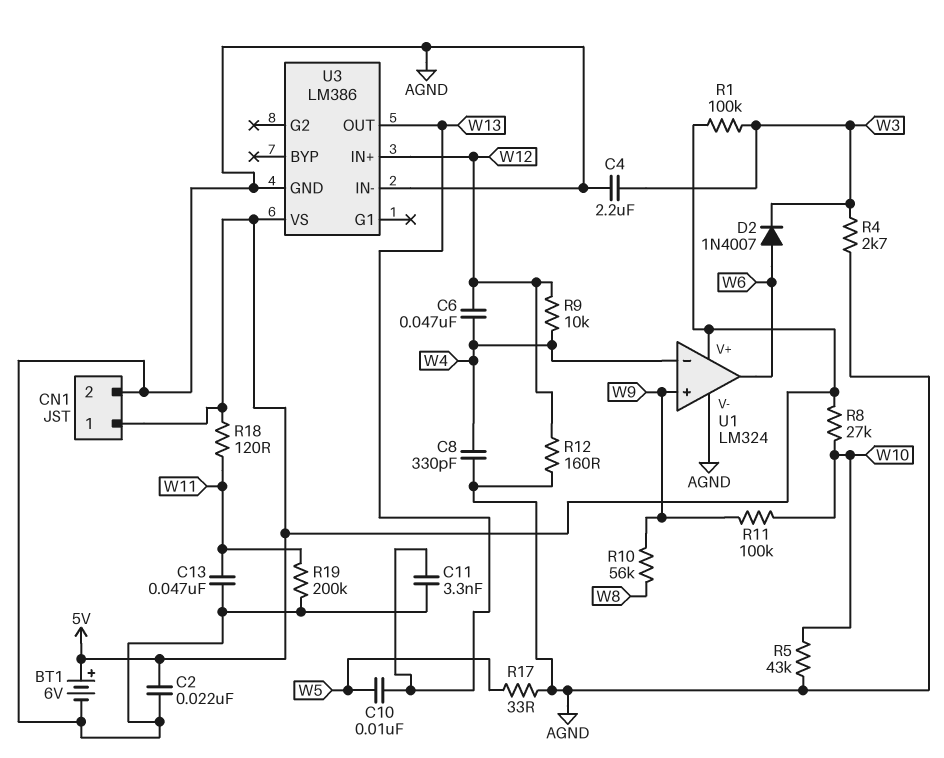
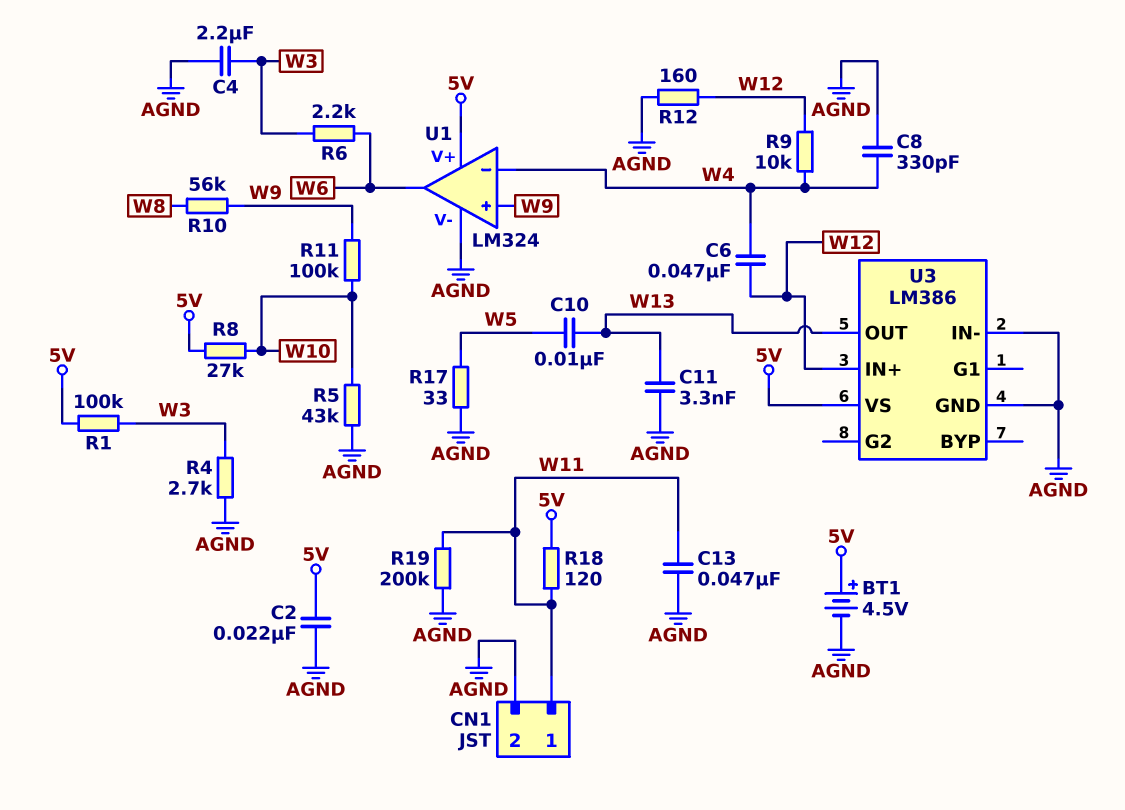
BT1: 6V (plus 5V, minus AGND) -> 4.5V (plus 5V, minus AGND)
CN1 pin 1: 5V -> W11
D2: diode 1N4007 (A W6, K W3) -> none
R6: none -> 2.2k (W3, W6)

